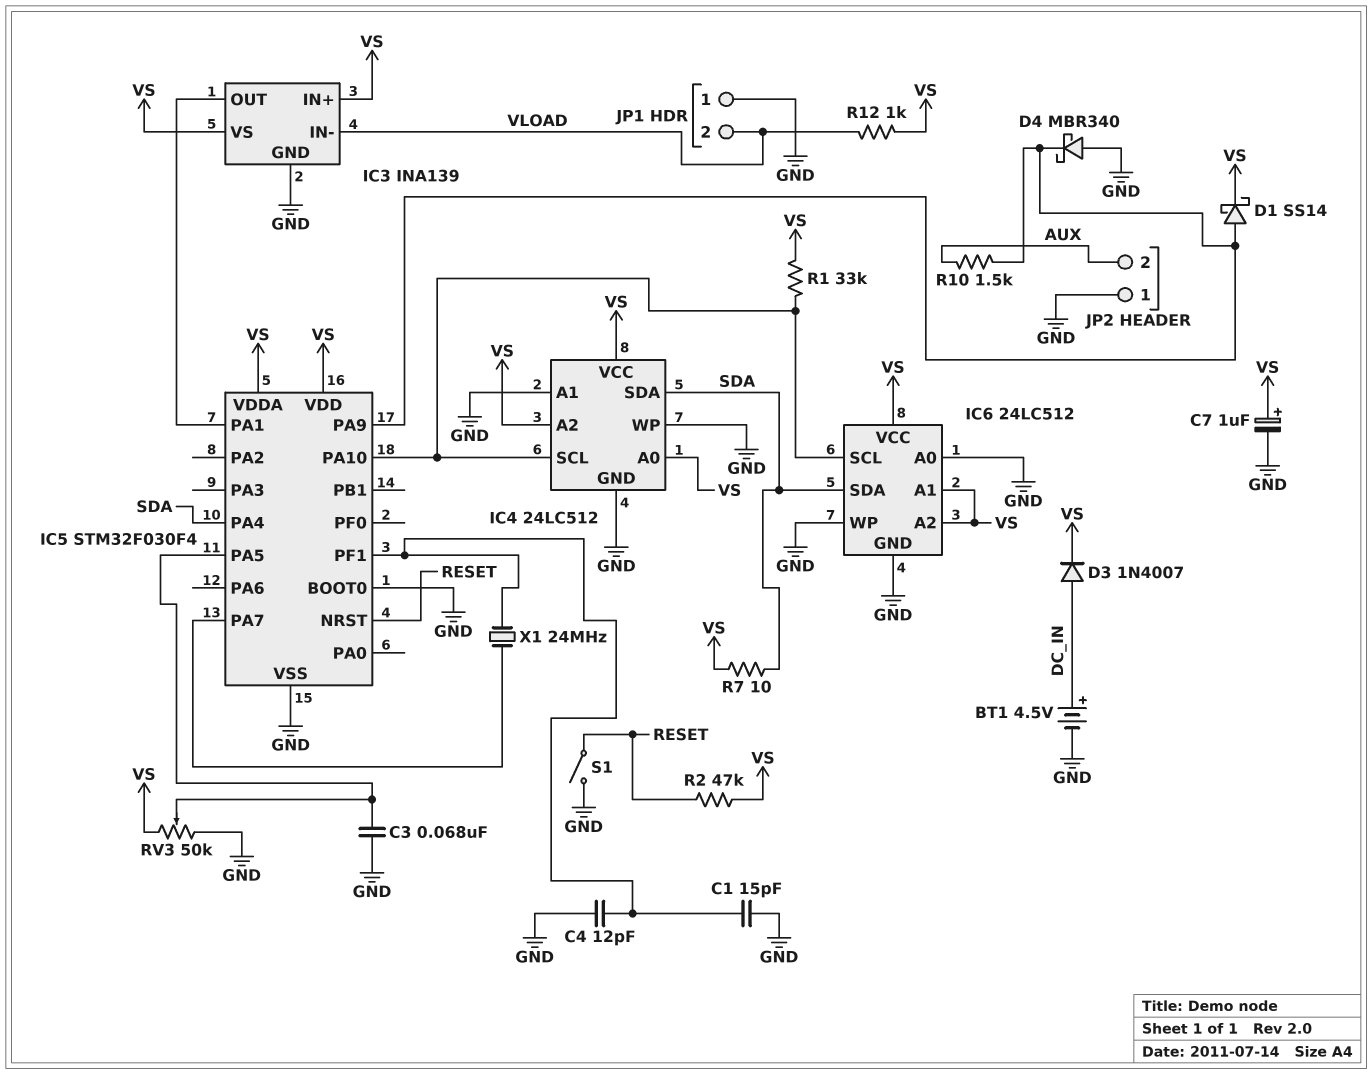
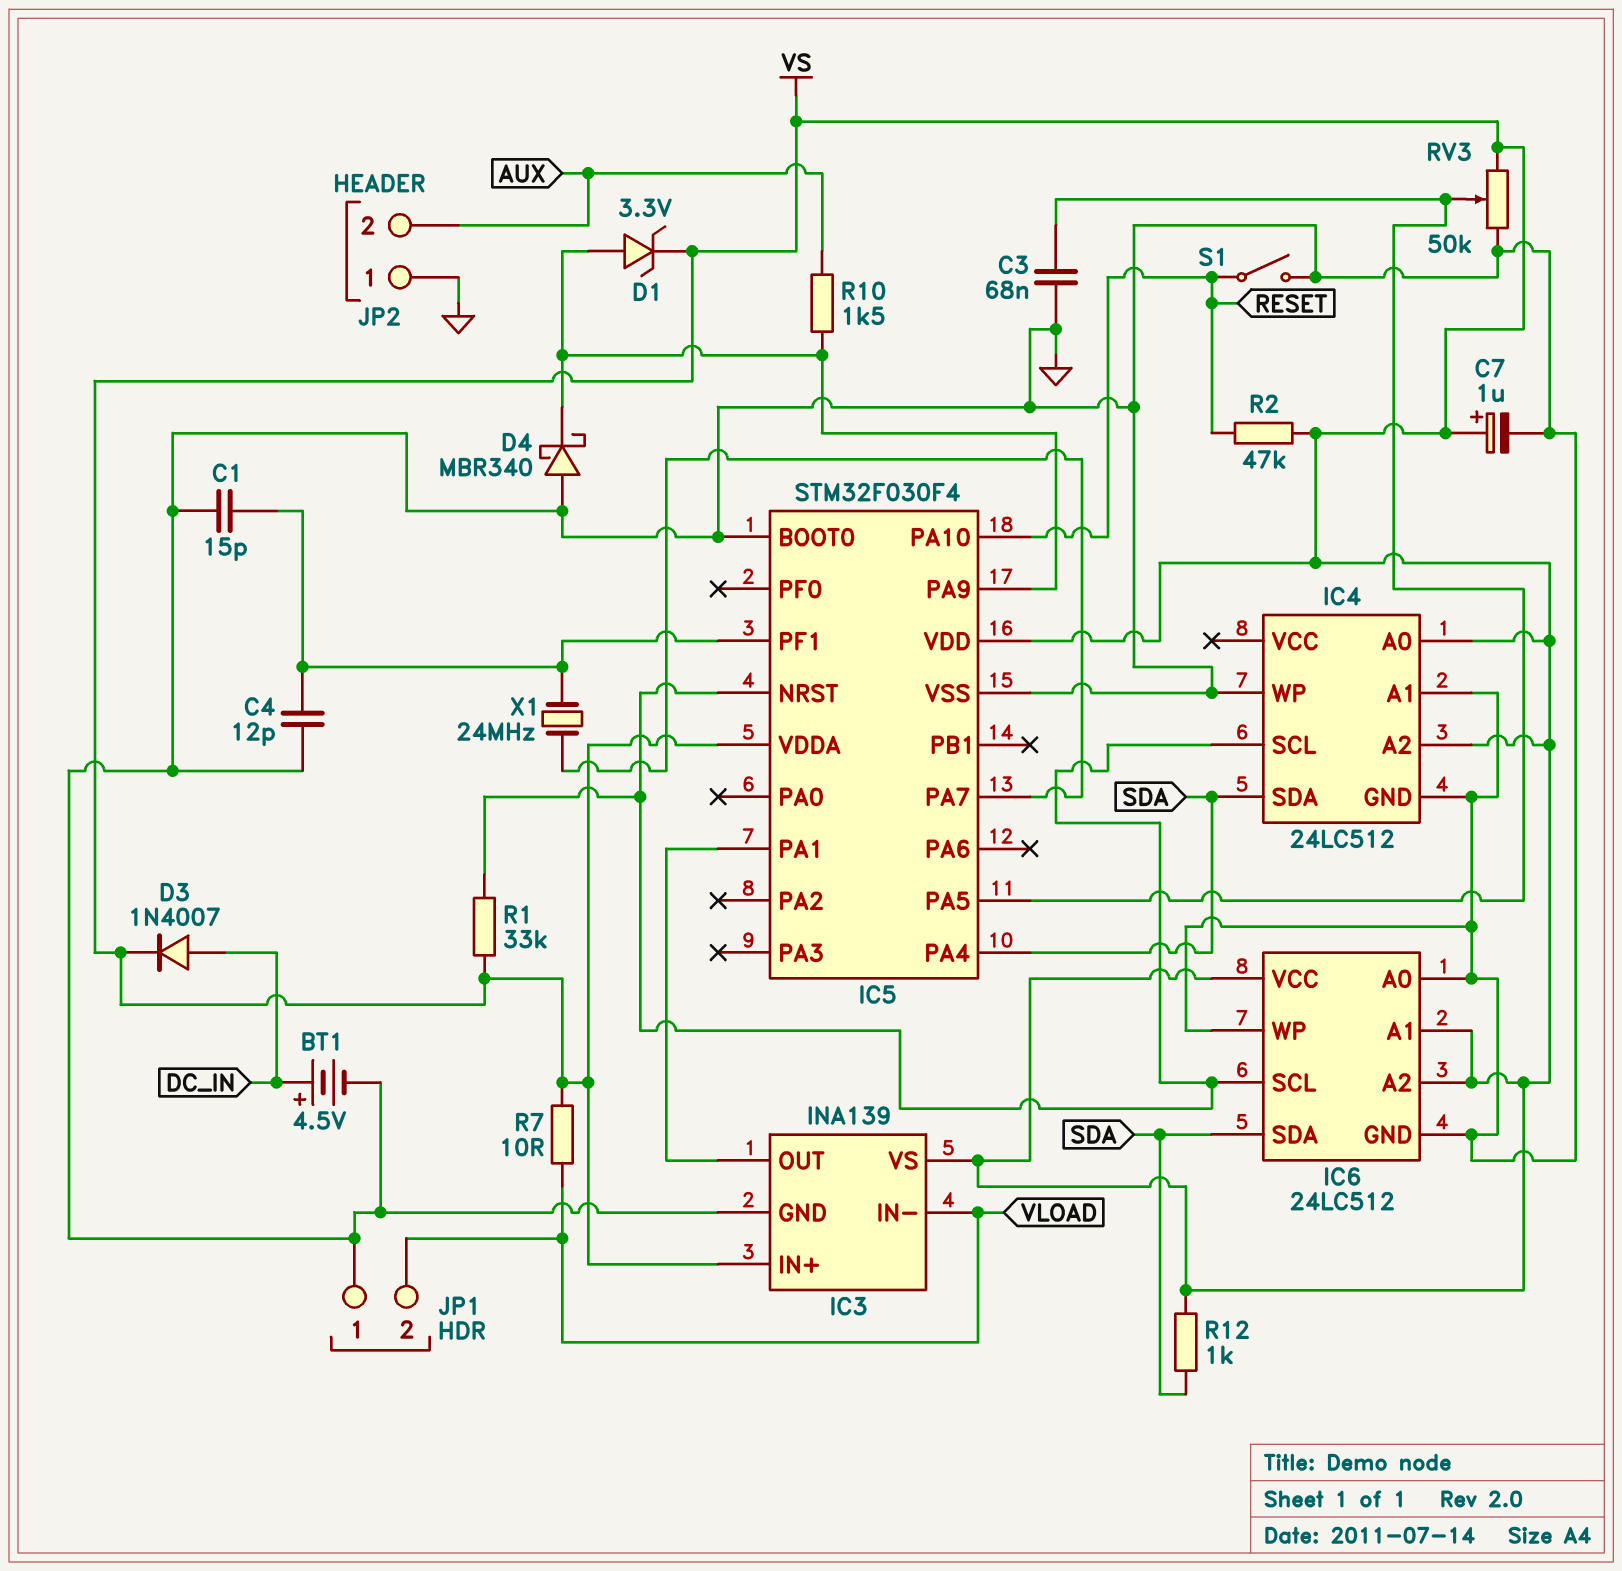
D1: schottky SS14 (A IC5/PA9, K VS) -> zener 3.3V (A IC5/PA9, K VS)
IC4 pin VCC: VS -> none
IC5 pin NRST: RESET -> IC4/SCL
IC5 pin PA10: IC4/SCL -> RESET
R7: 10 (SDA, VS) -> 10 (VLOAD, VS)
R12: 1k (VLOAD, VS) -> 1k (SDA, VS)

